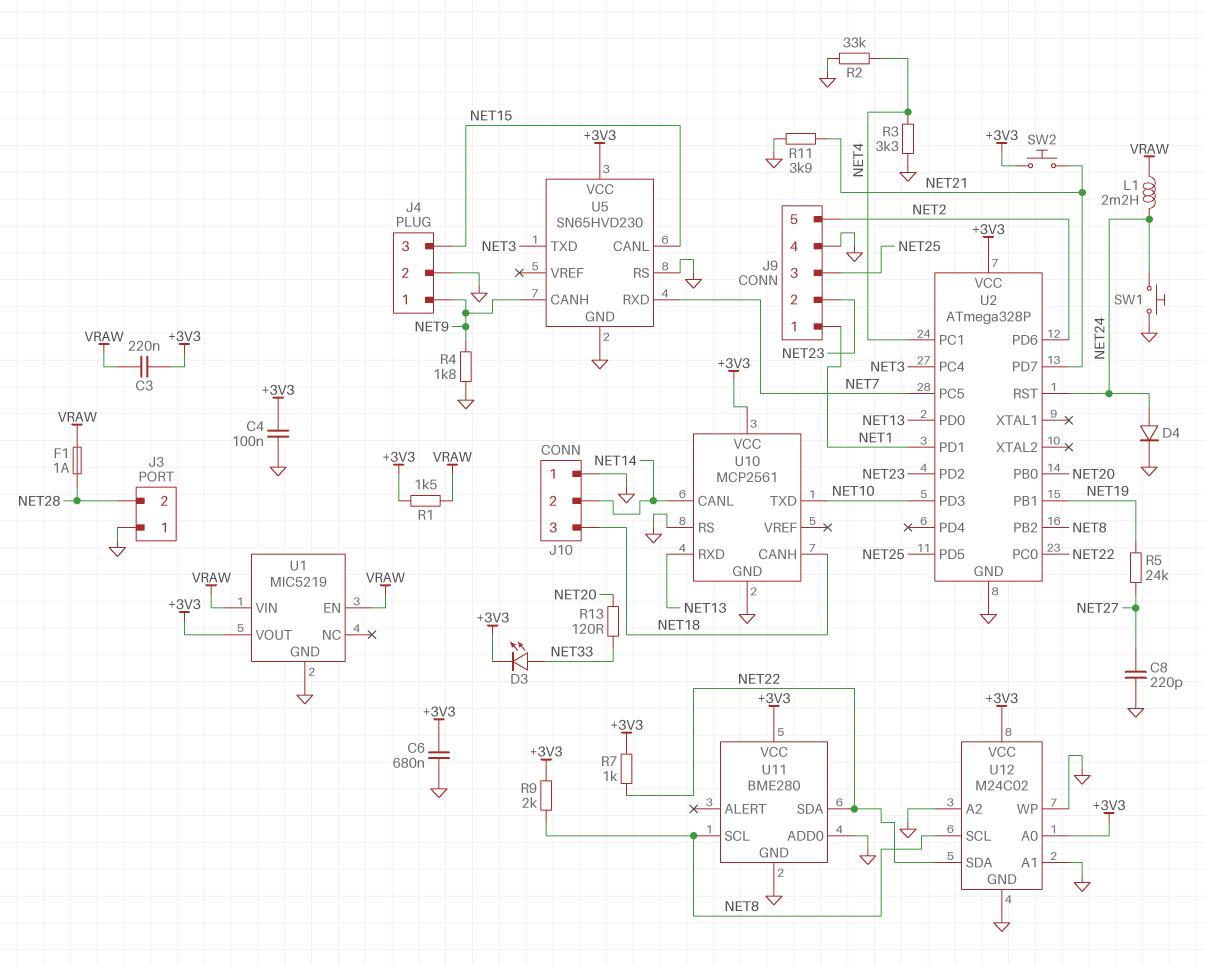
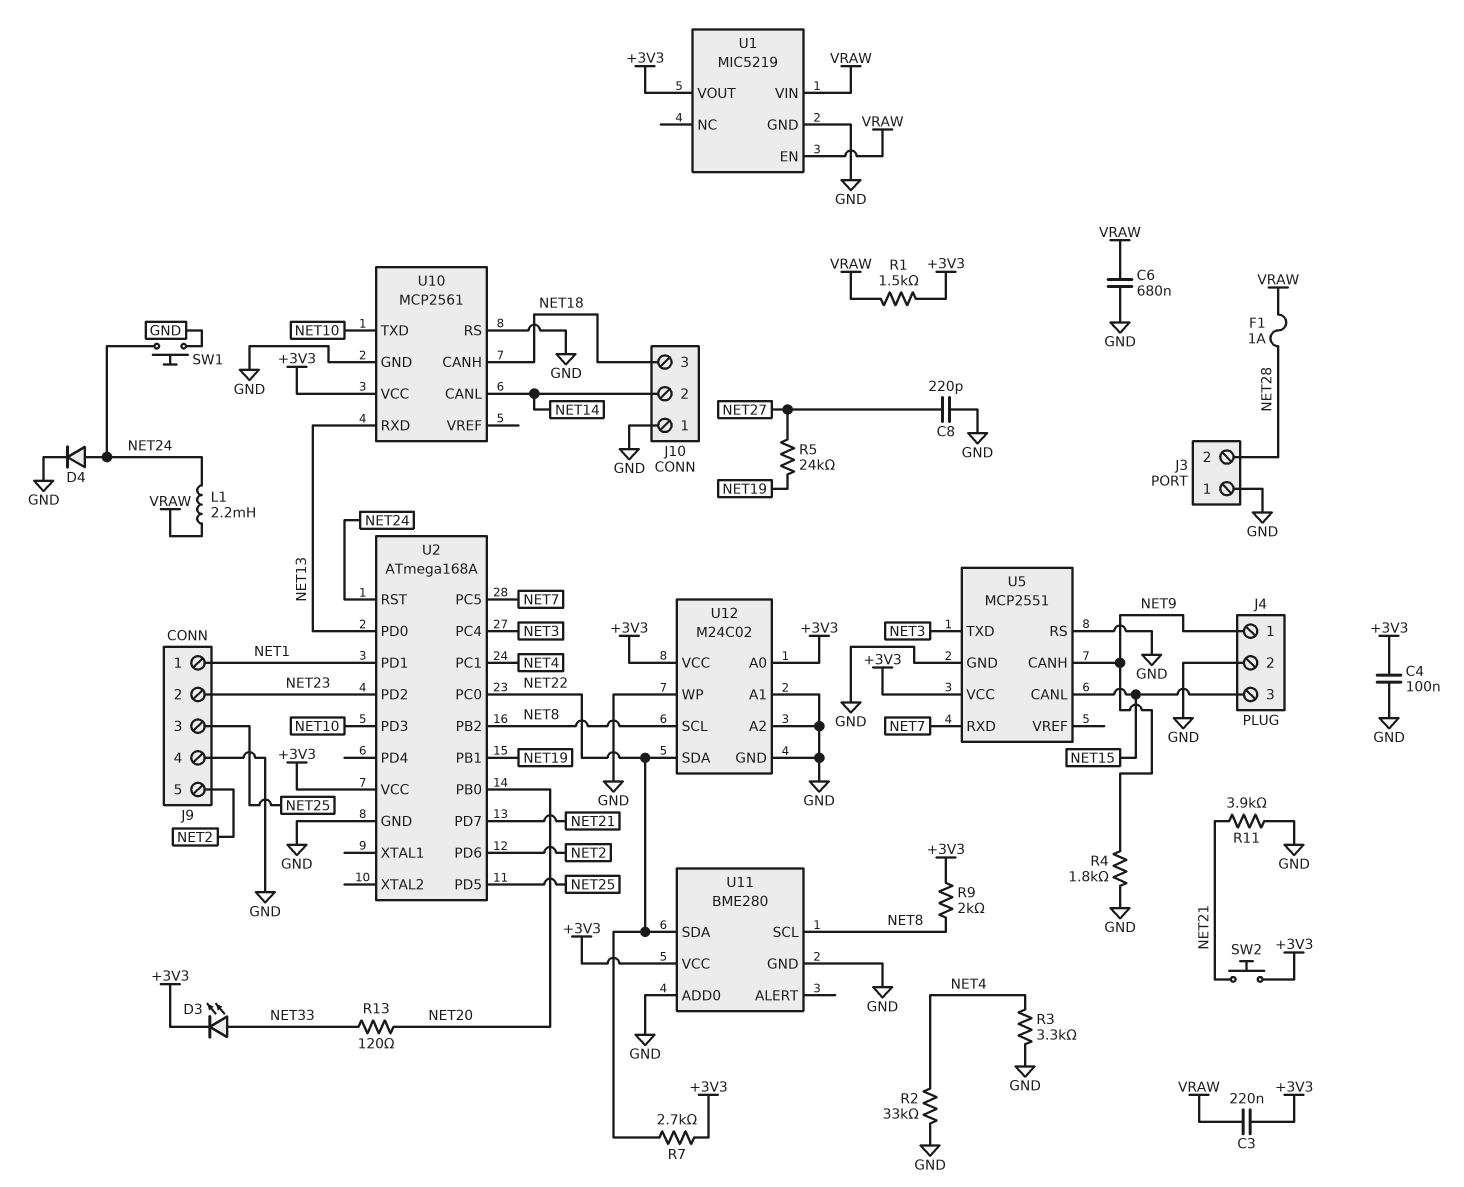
C6: 680nF (+3V3, GND) -> 680nF (GND, VRAW)
R7: 1k (+3V3, NET22) -> 2.7k (+3V3, NET22)
U2: ATmega328P -> ATmega168A
U5: SN65HVD230 -> MCP2551

